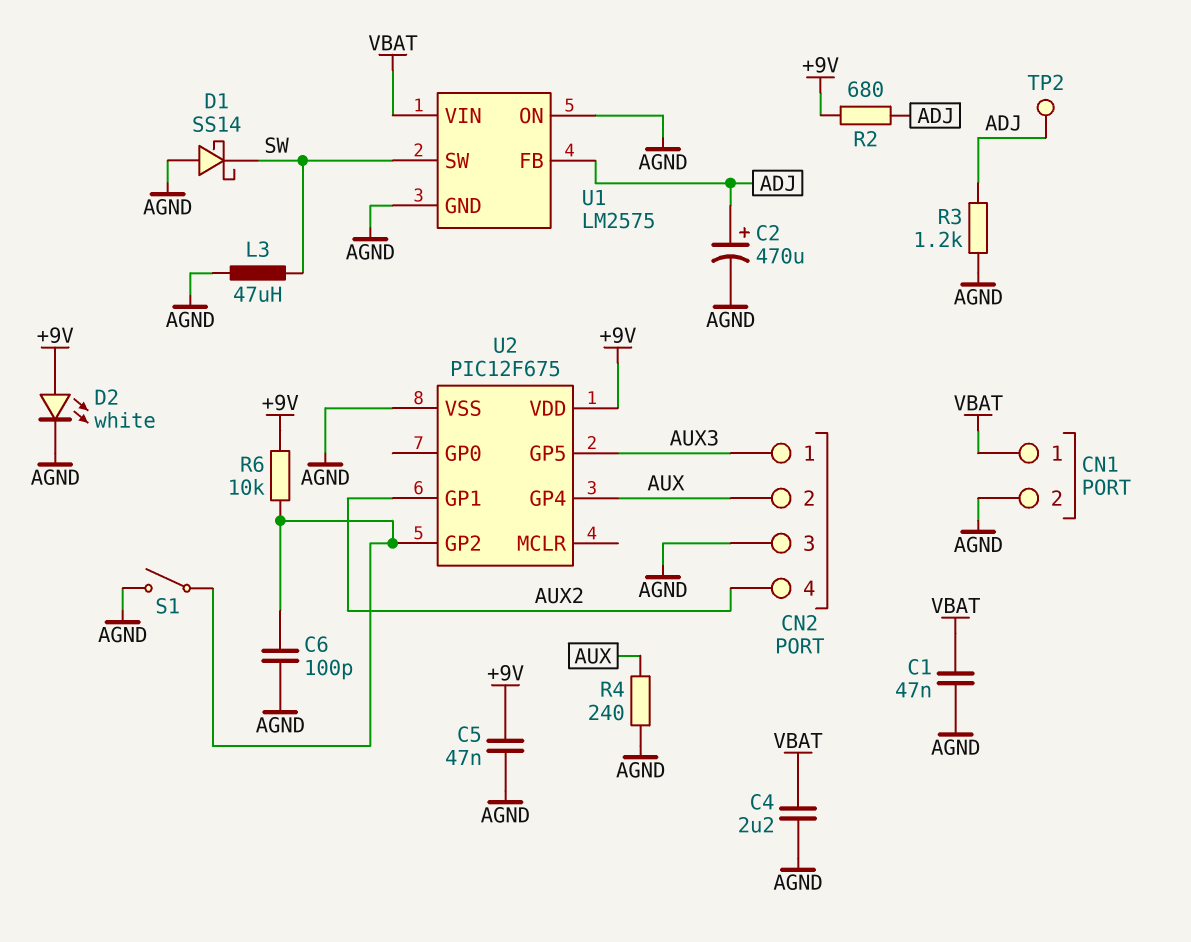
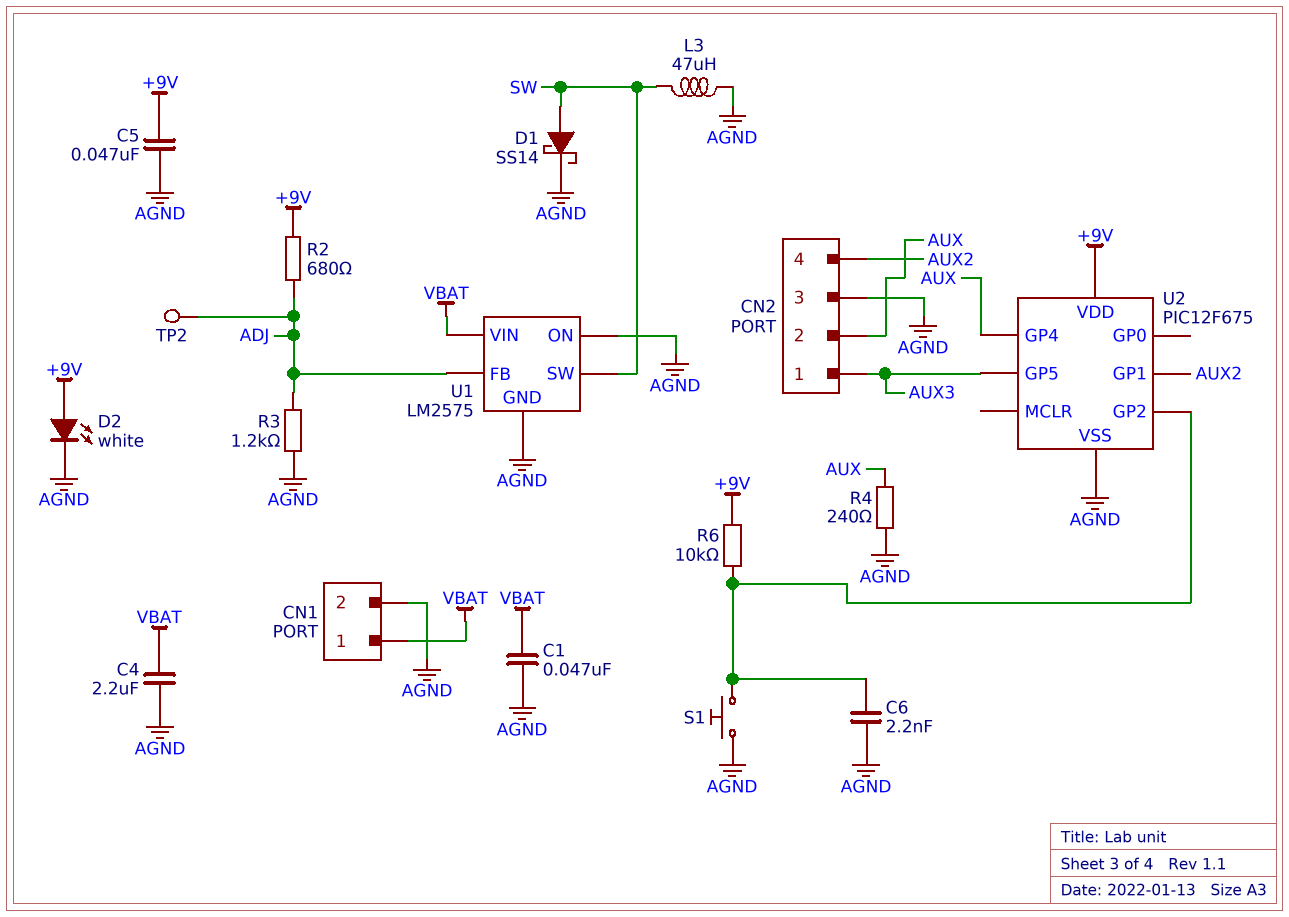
C2: 470uF (plus ADJ, minus AGND) -> none
C6: 100pF (AGND, U2/GP2) -> 2.2nF (AGND, U2/GP2)
D1: schottky SS14 (A AGND, K SW) -> schottky SS14 (A SW, K AGND)
S1: switch (AGND, U2/GP2) -> button (AGND, U2/GP2)

